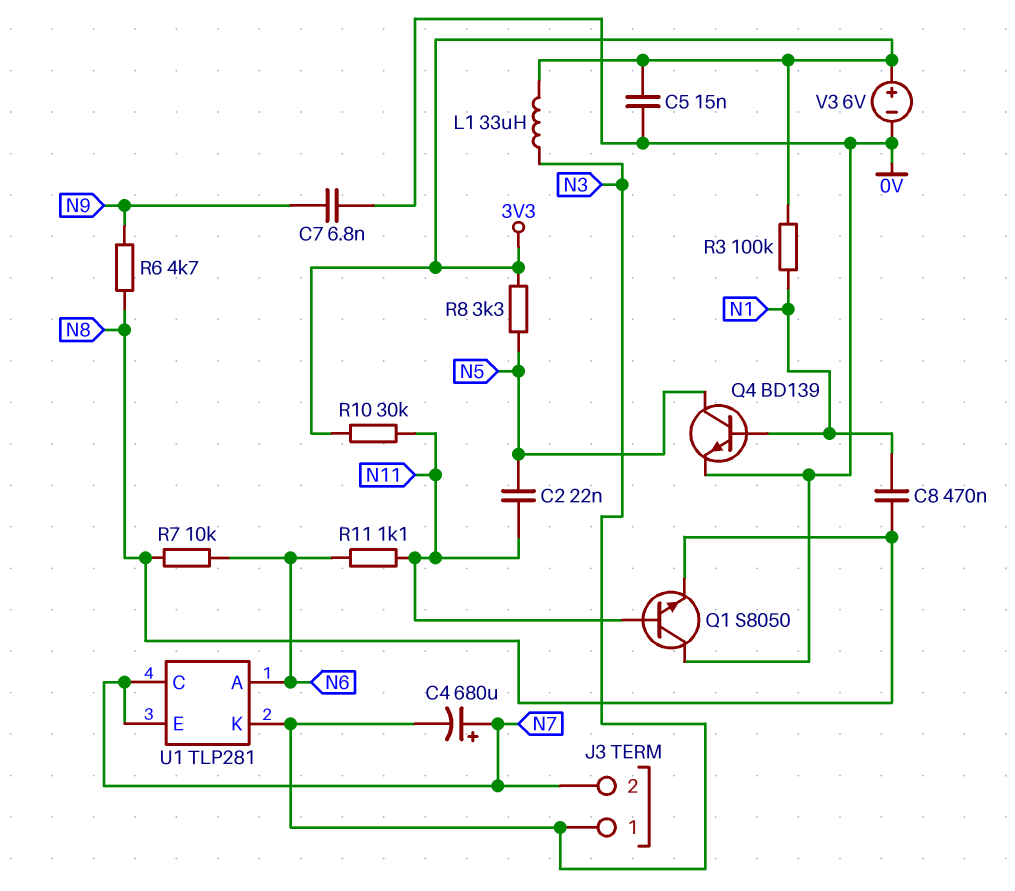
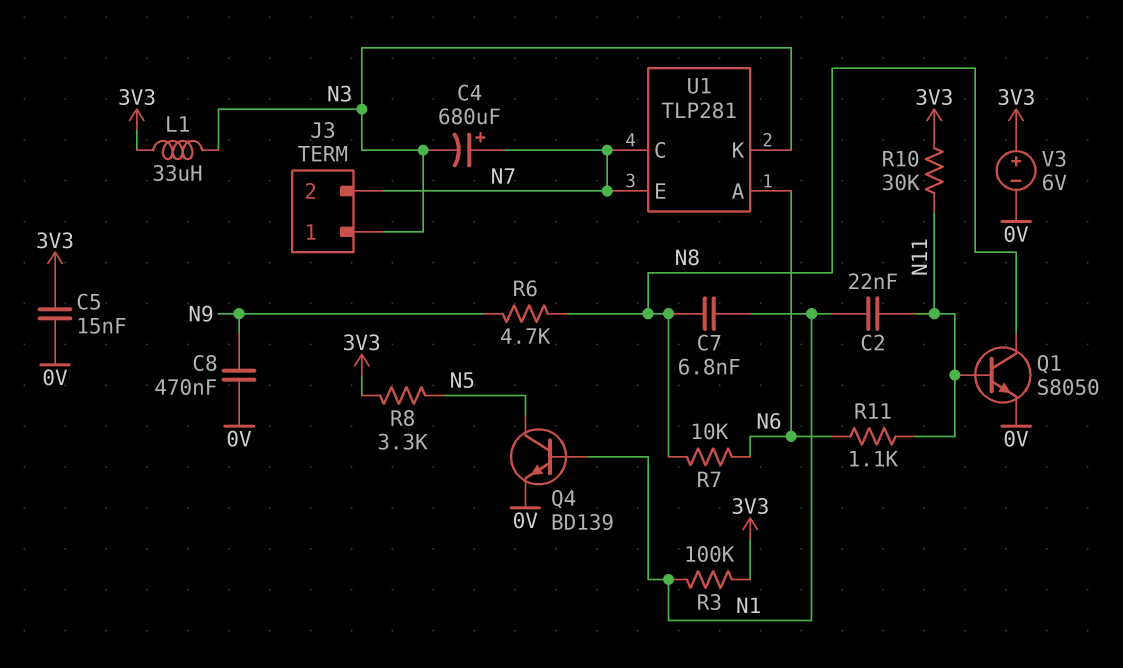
C2: 22nF (N5, N11) -> 22nF (N1, N11)
C7: 6.8nF (0V, N9) -> 6.8nF (N1, N8)
C8: 470nF (N1, N8) -> 470nF (0V, N9)
Q1: NPN S8050 (B N11, C 0V, E N8) -> NPN S8050 (B N11, C N8, E 0V)

